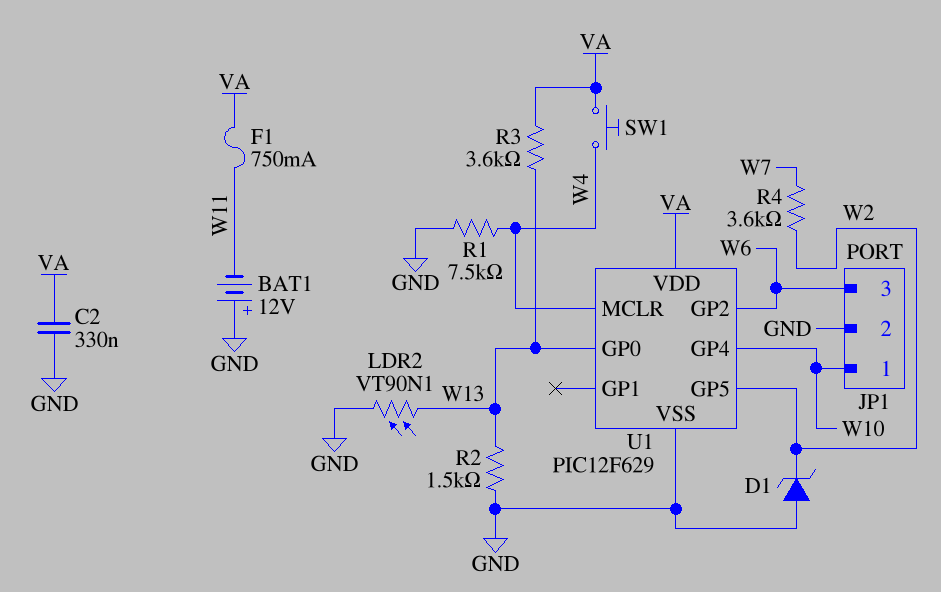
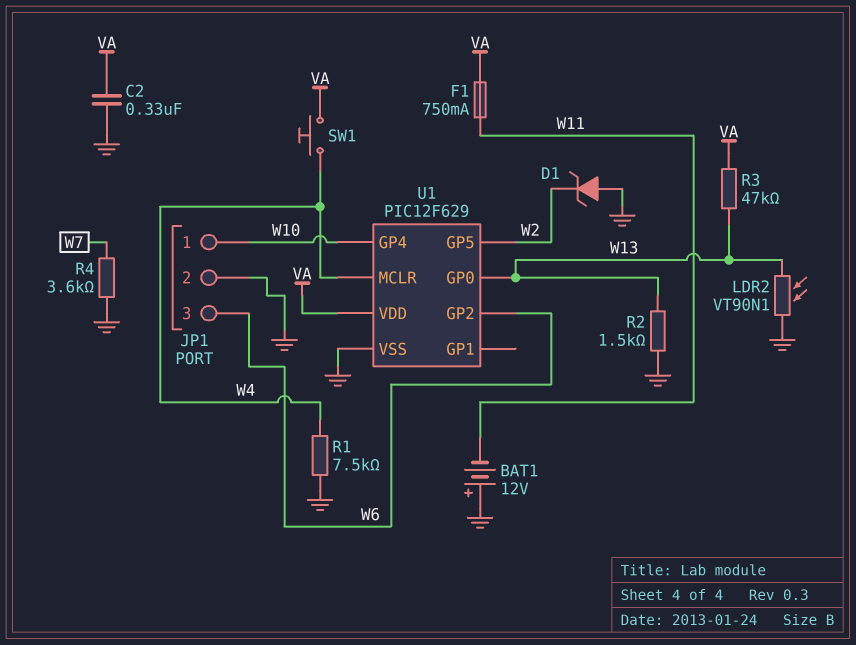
R3: 3.6k (VA, W13) -> 47k (VA, W13)
R4: 3.6k (W2, W7) -> 3.6k (GND, W7)

